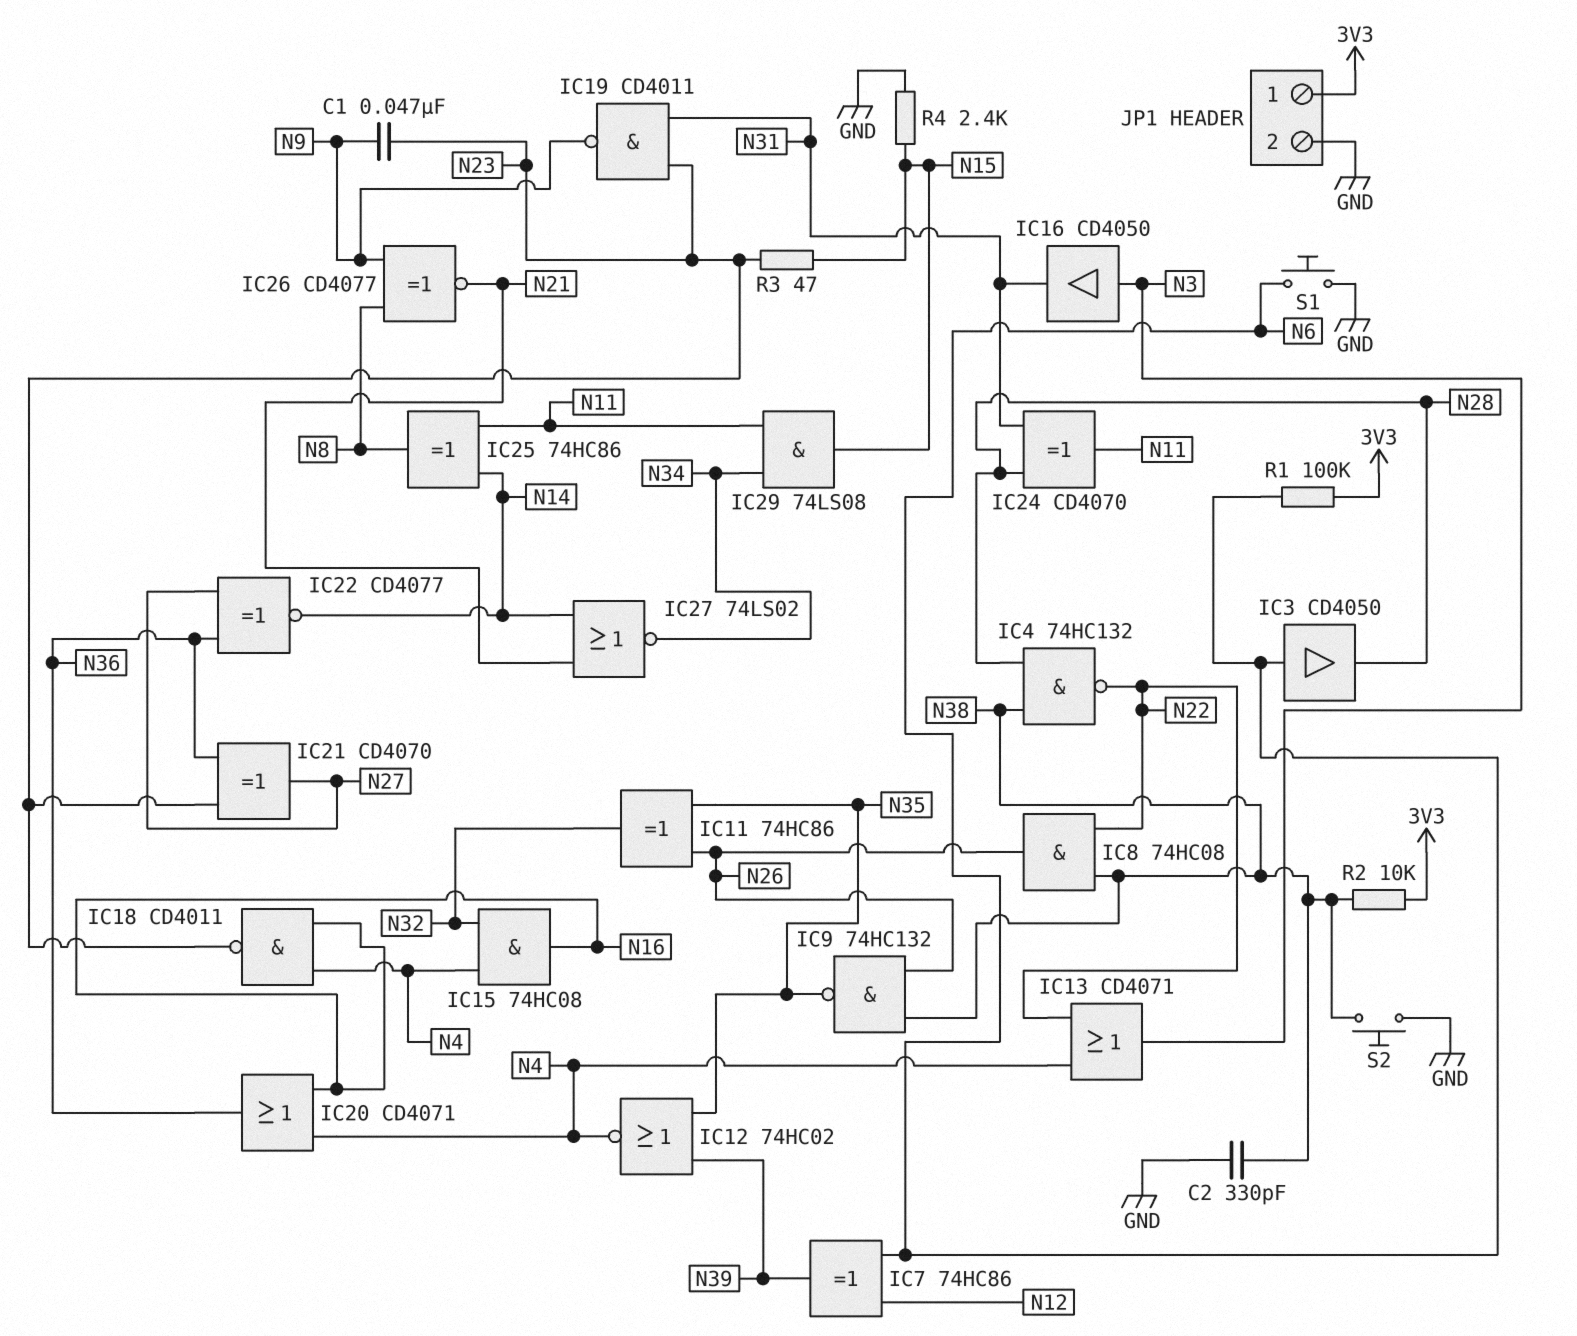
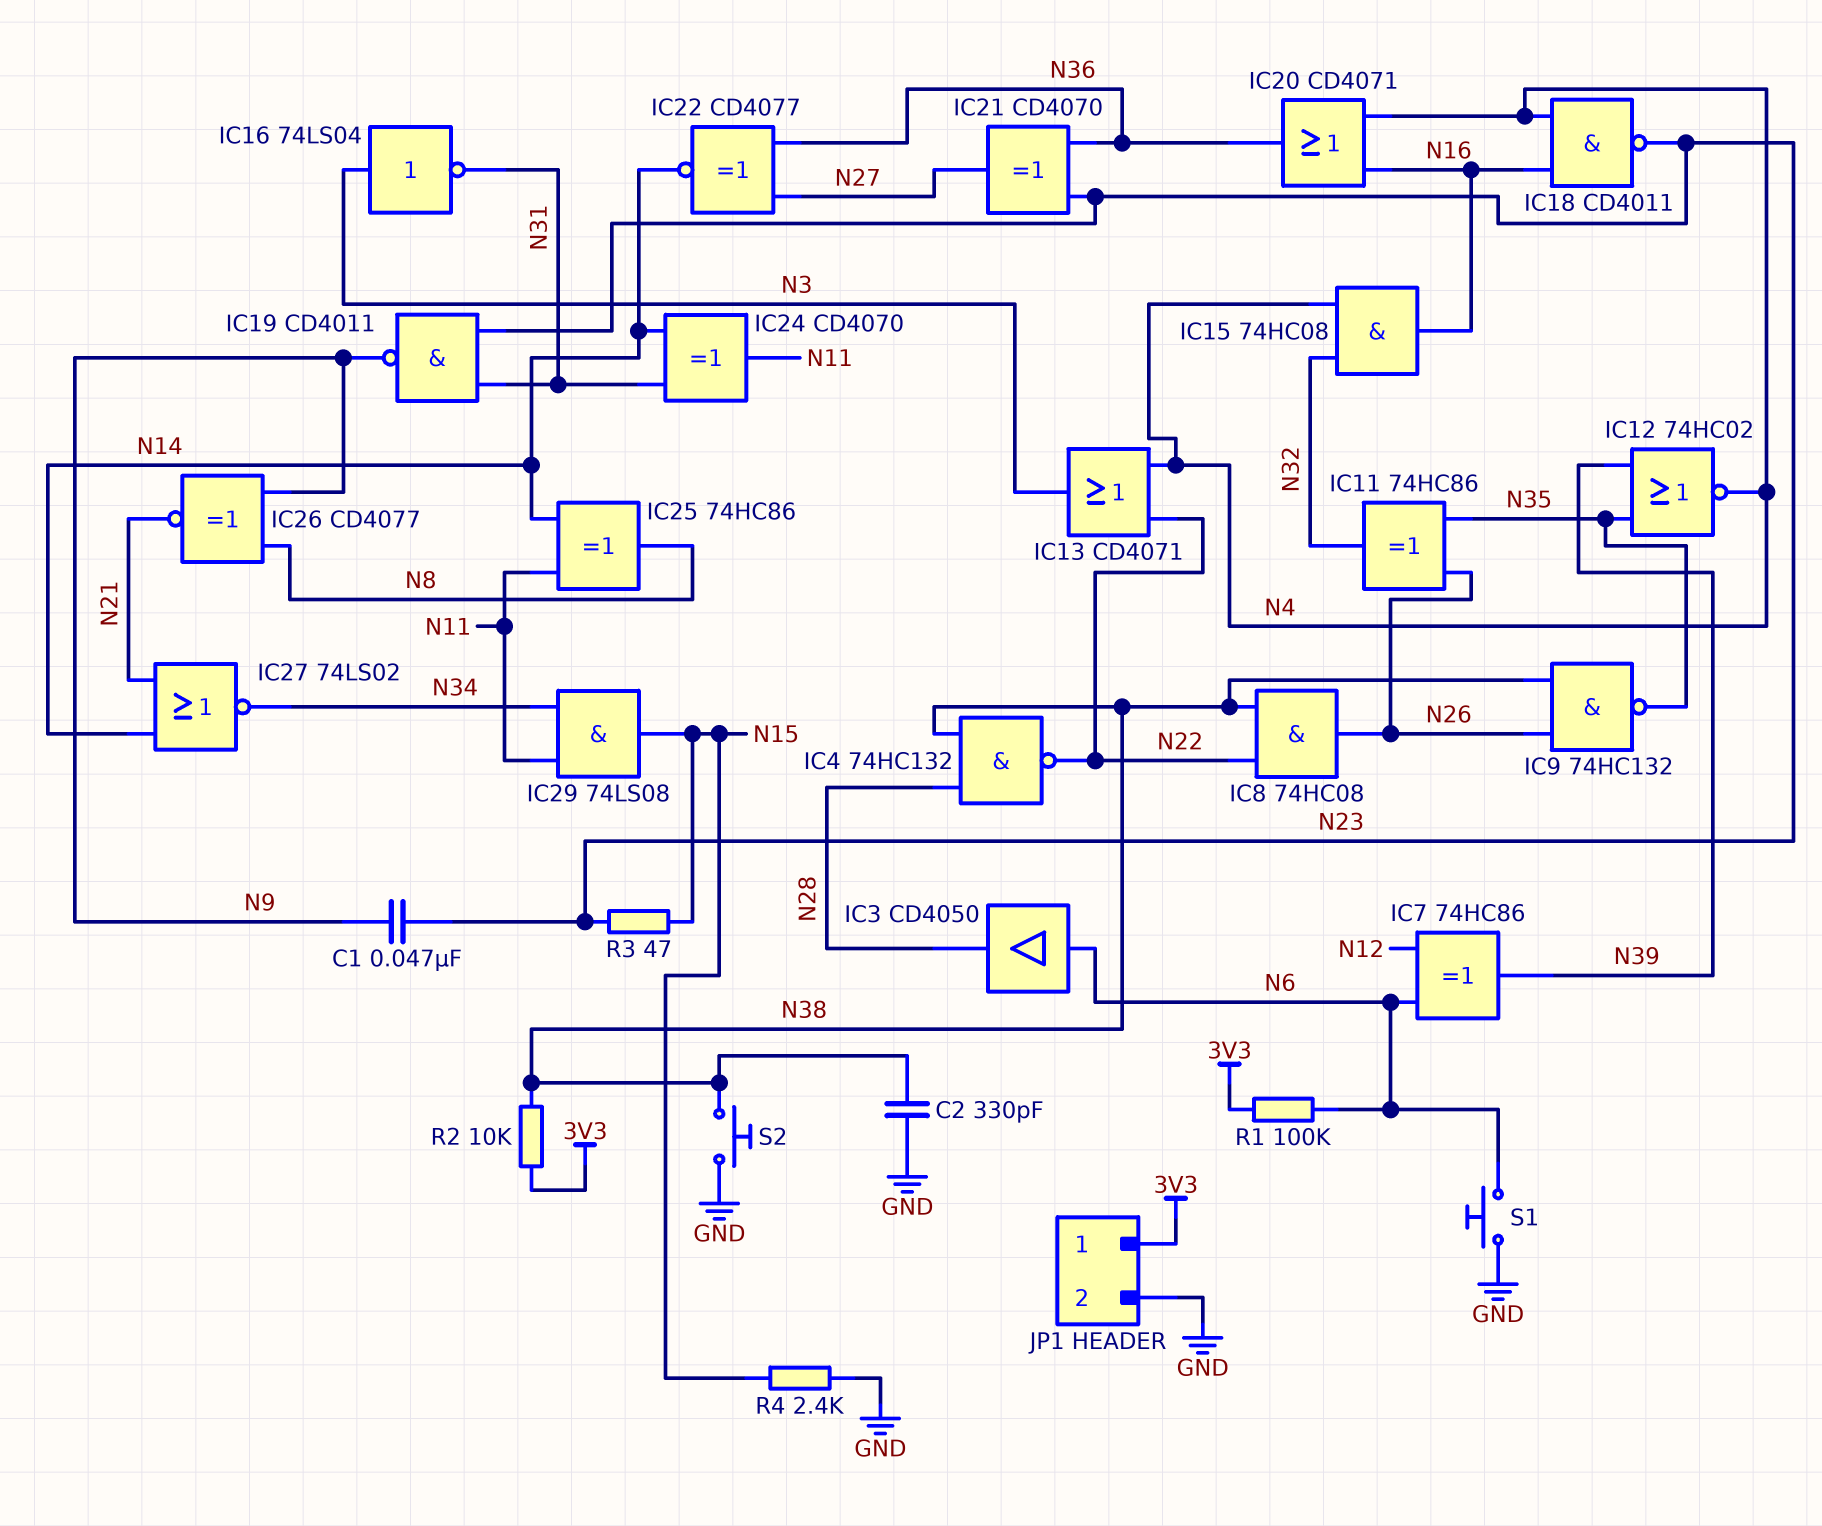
IC16: buffer CD4050 (in N3, out N31) -> NOT 74LS04 (in N3, out N31)
IC24: XOR CD4070 (in N28, in N31, out N11) -> XOR CD4070 (in N14, in N31, out N11)

